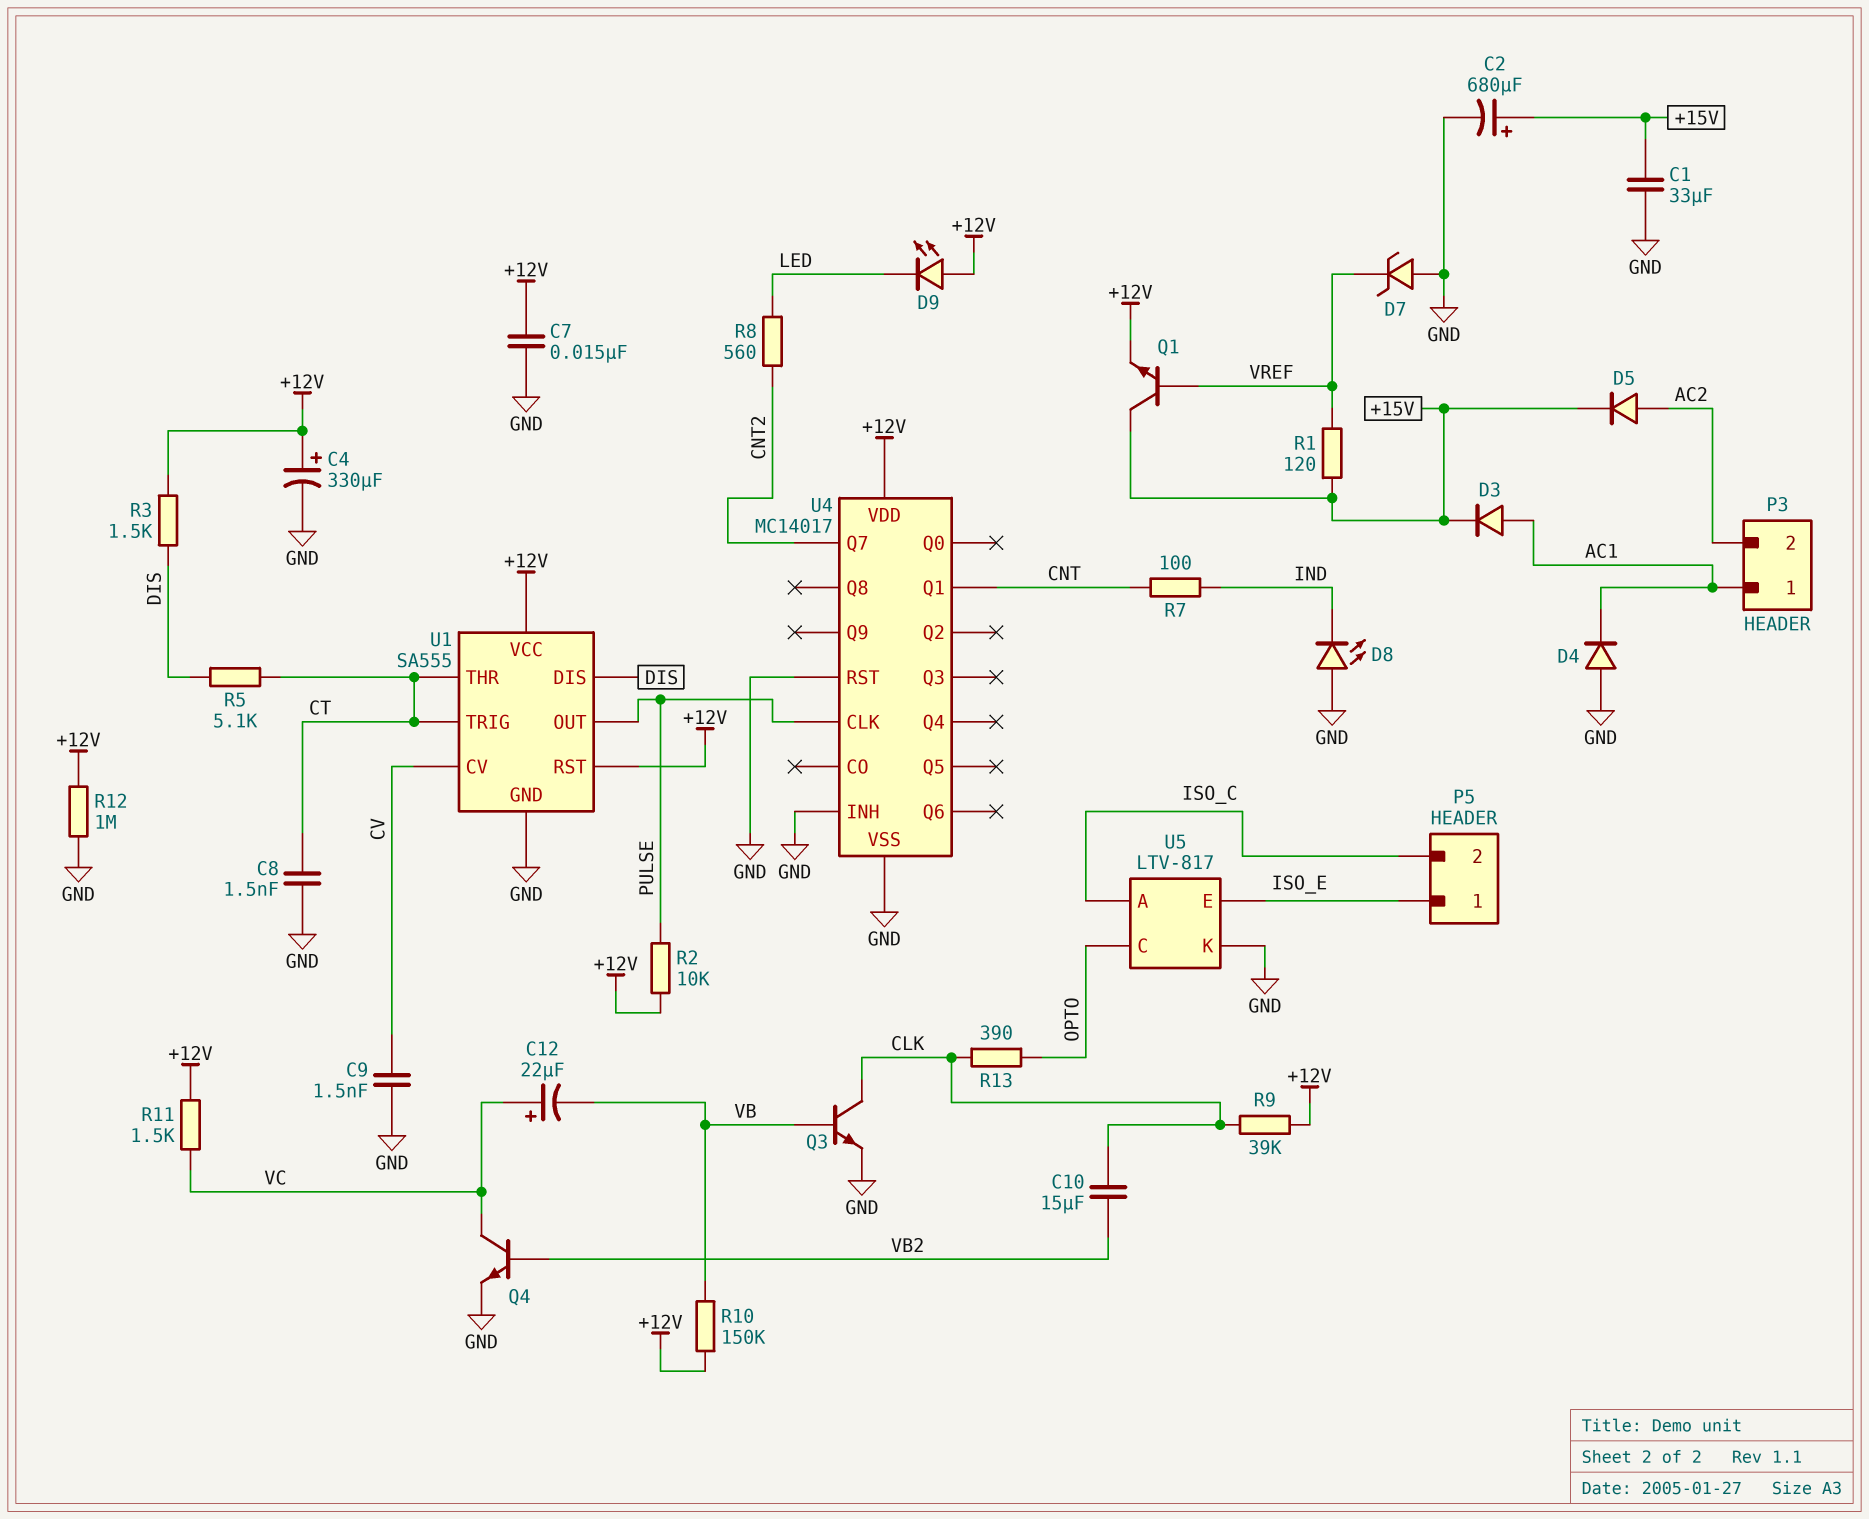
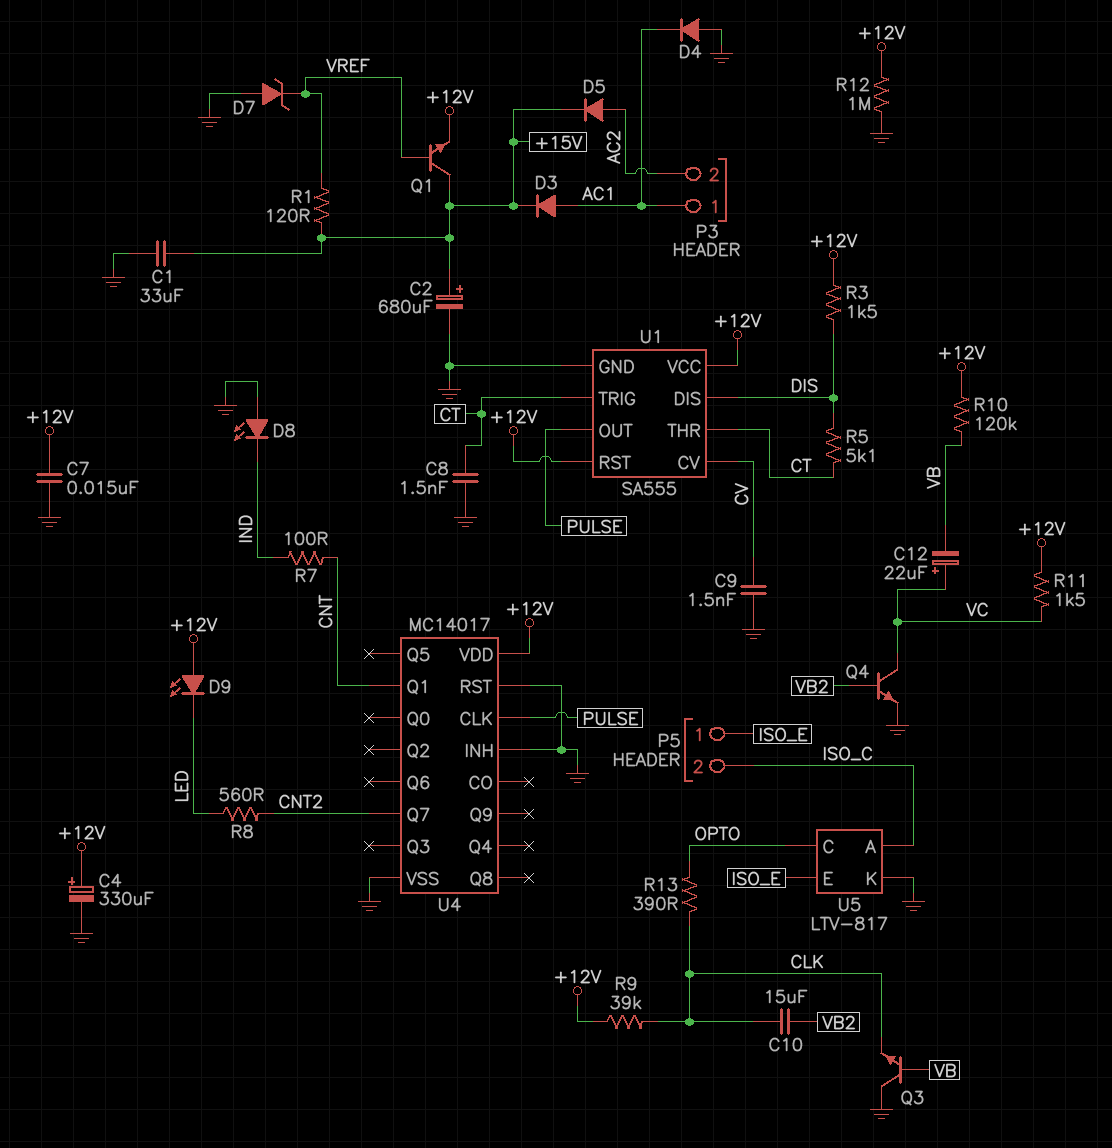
Q3: NPN (B VB, C CLK, E GND) -> NPN (B VB, C GND, E CLK)
R2: 10k (+12V, PULSE) -> none
R10: 150k (+12V, VB) -> 120k (+12V, VB)

